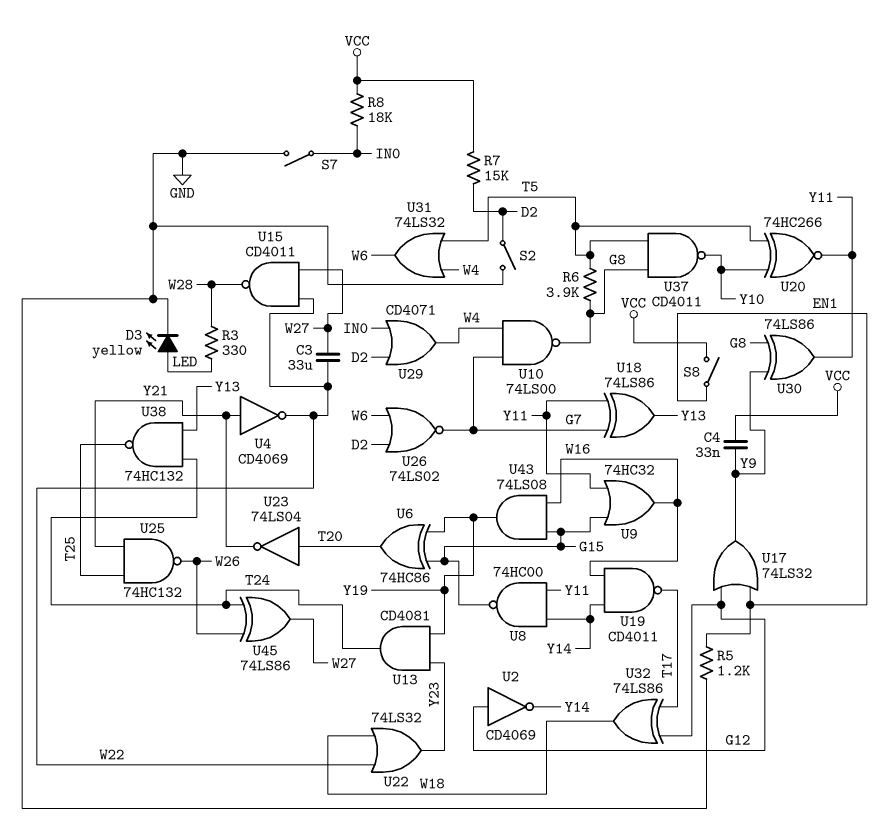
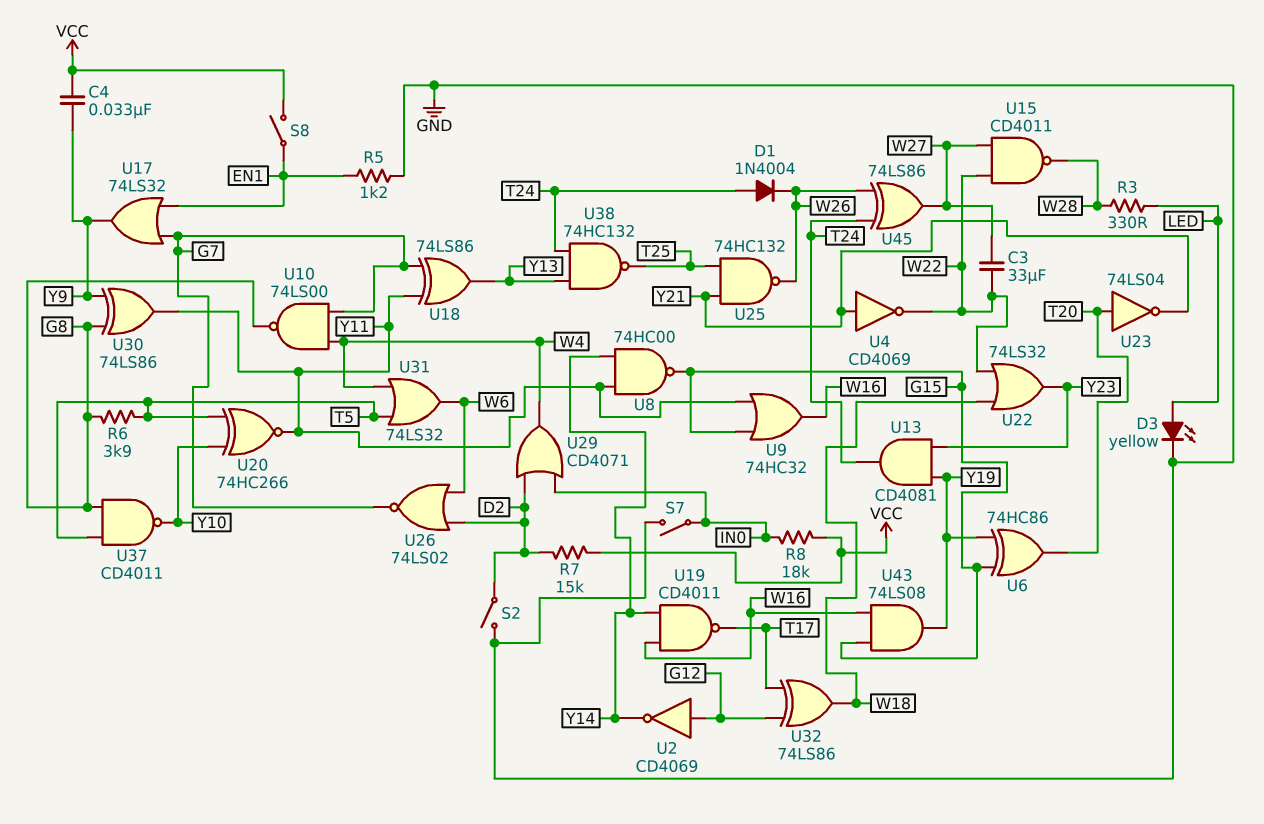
D1: none -> diode 1N4004 (A T24, K W26)
U17: OR 74LS32 (in EN1, in G12, out Y9) -> OR 74LS32 (in EN1, in G7, out Y9)

